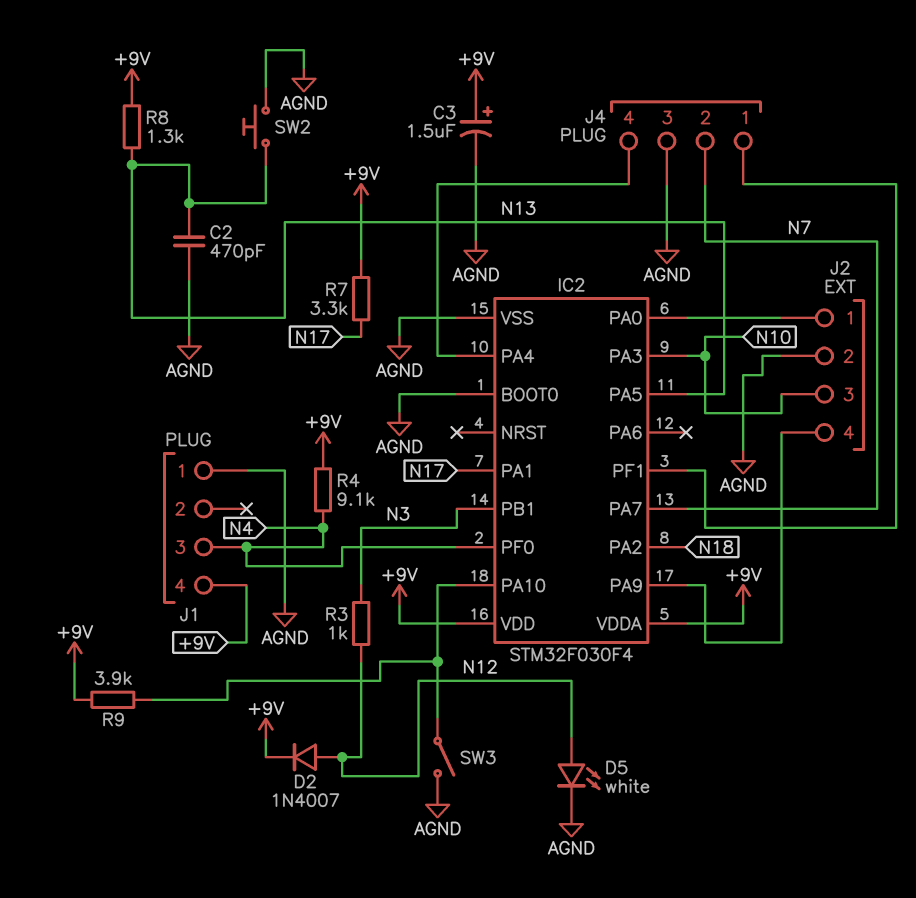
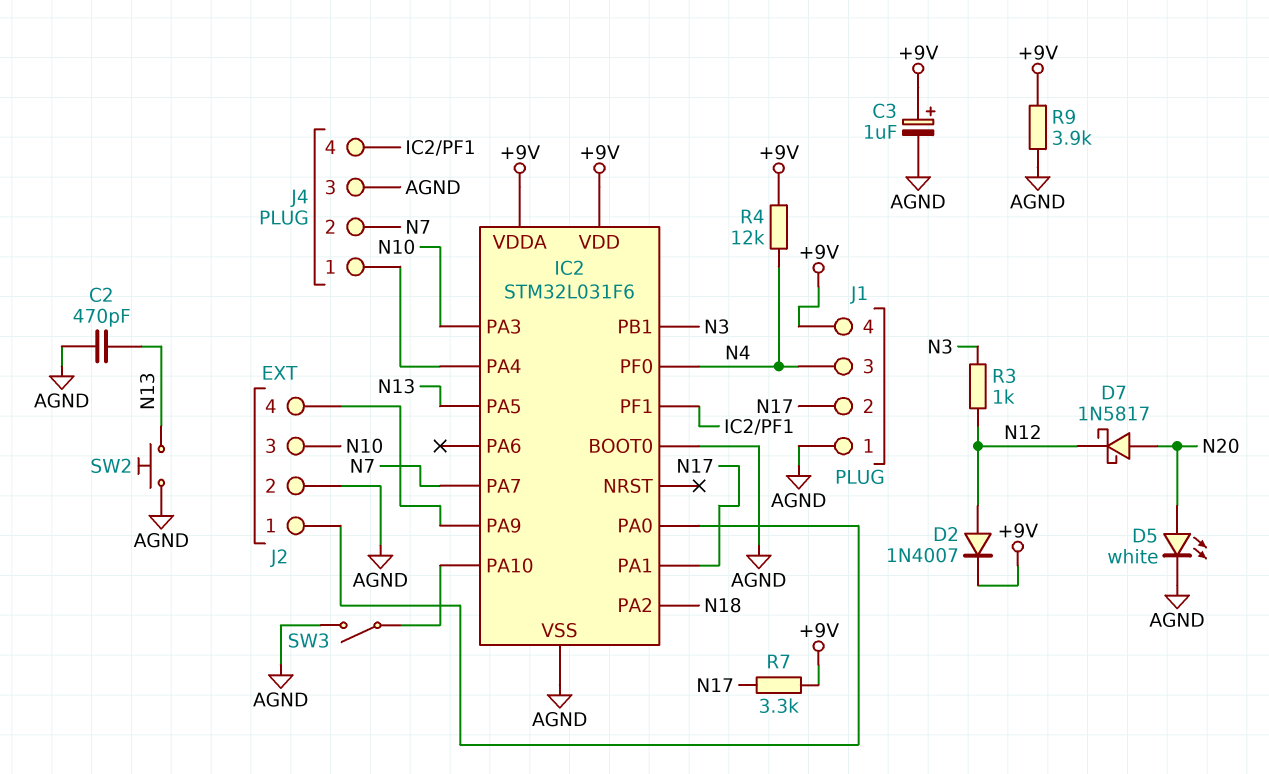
C3: 1.5uF (plus +9V, minus AGND) -> 1uF (plus +9V, minus AGND)
D5: LED white (A N12, K AGND) -> LED white (A N20, K AGND)
D7: none -> schottky 1N5817 (A N20, K N12)
IC2: STM32F030F4 -> STM32L031F6
J1 pin 2: none -> N17
J4 pin 1: IC2/PF1 -> IC2/PA4
J4 pin 4: IC2/PA4 -> IC2/PF1
R4: 9.1k (+9V, N4) -> 12k (+9V, N4)
R8: 1.3k (+9V, N13) -> none
R9: 3.9k (+9V, IC2/PA10) -> 3.9k (+9V, AGND)

